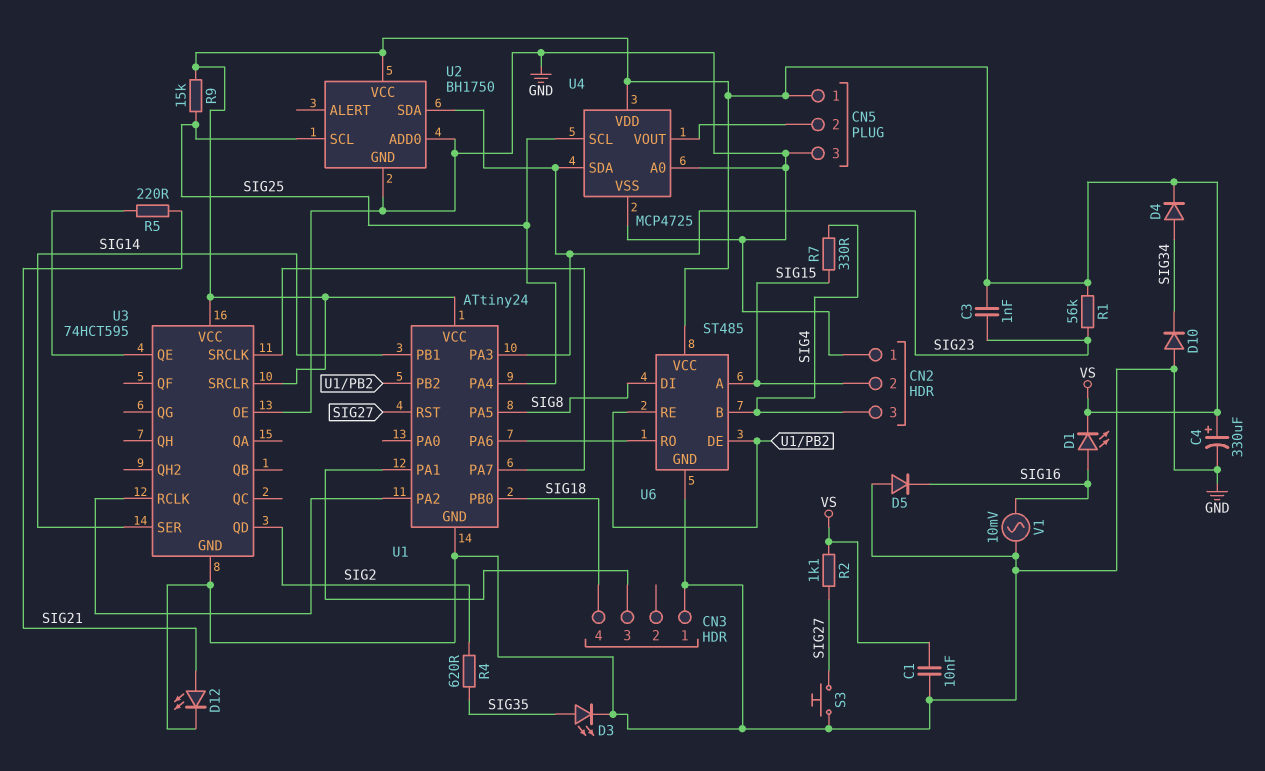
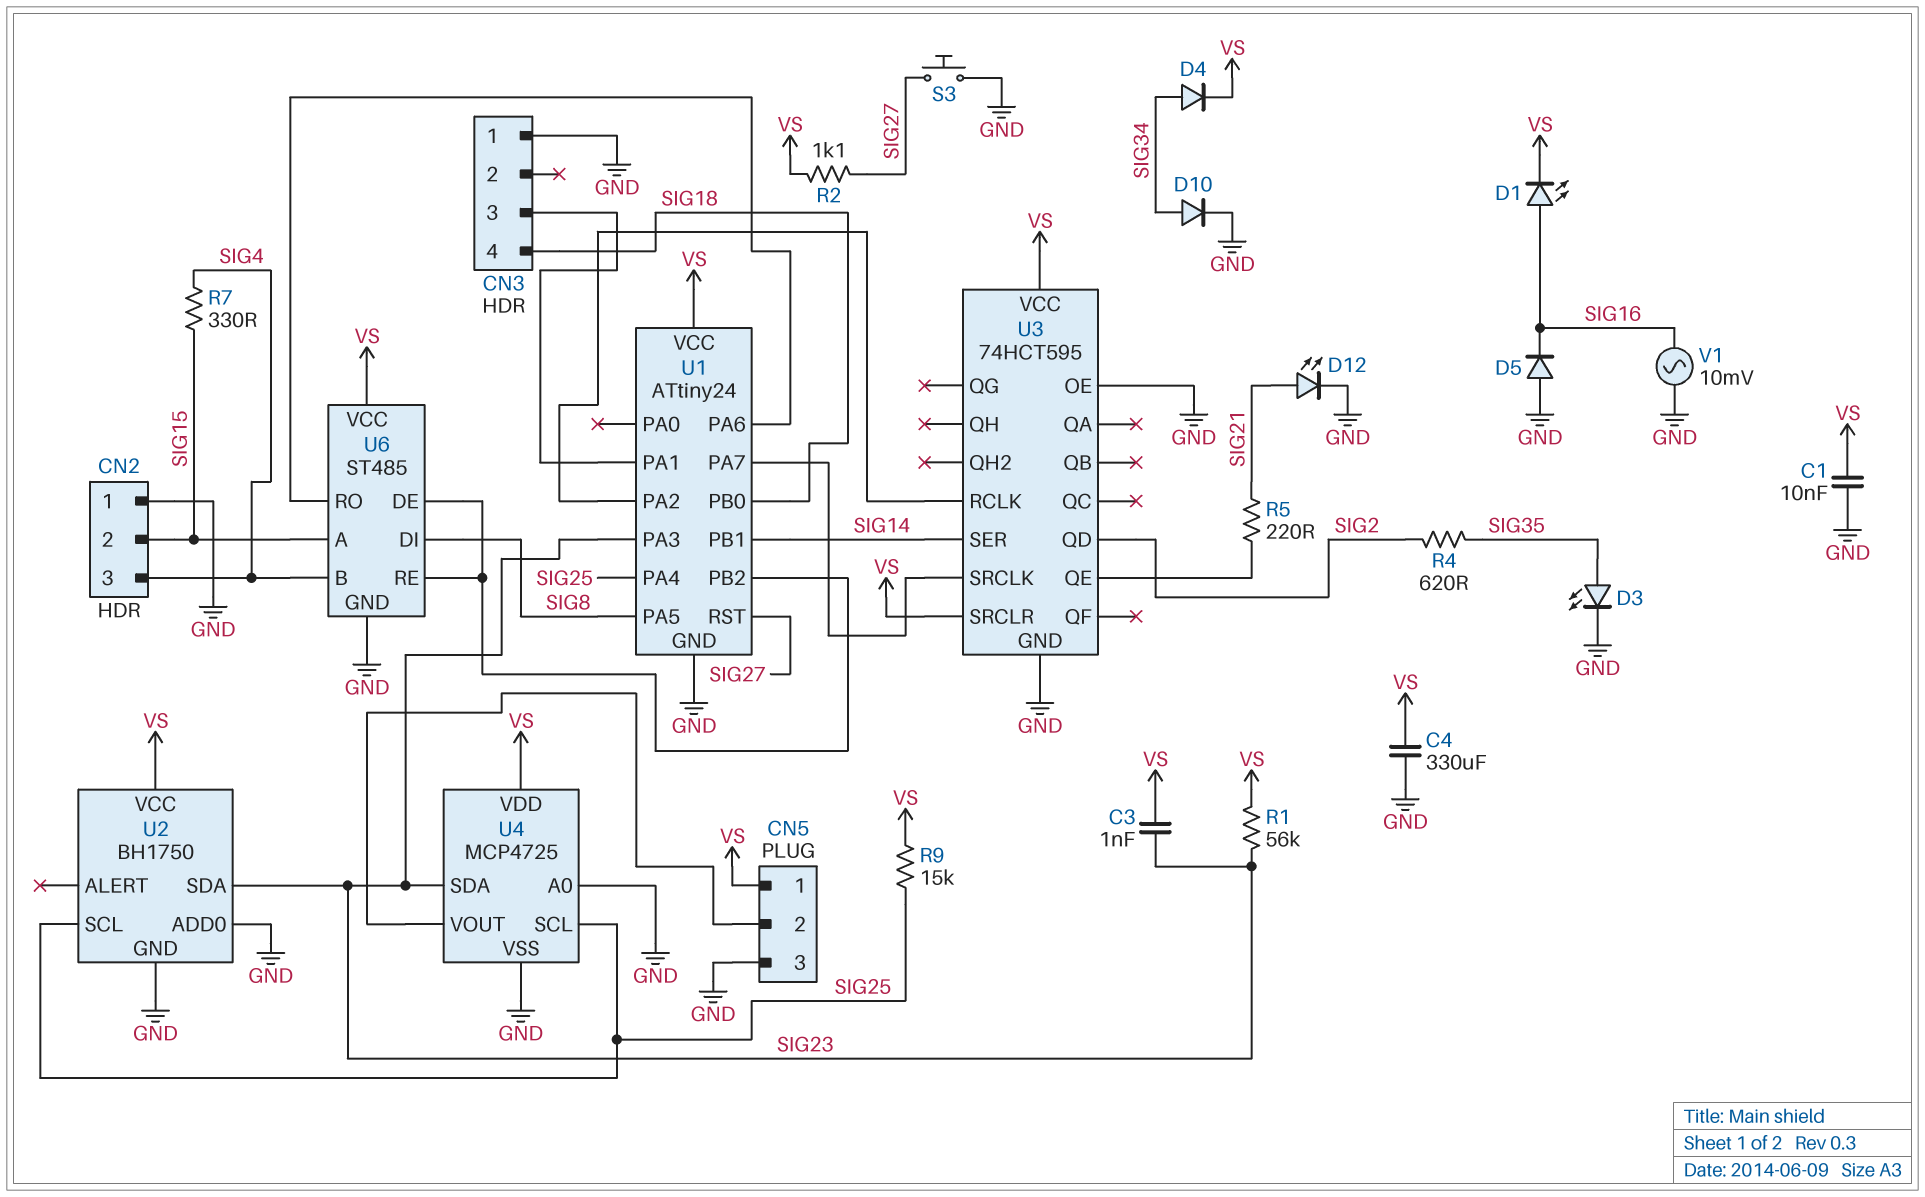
C4: 330uF (plus VS, minus GND) -> 330uF (GND, VS)
D10: diode (A GND, K SIG34) -> diode (A SIG34, K GND)

